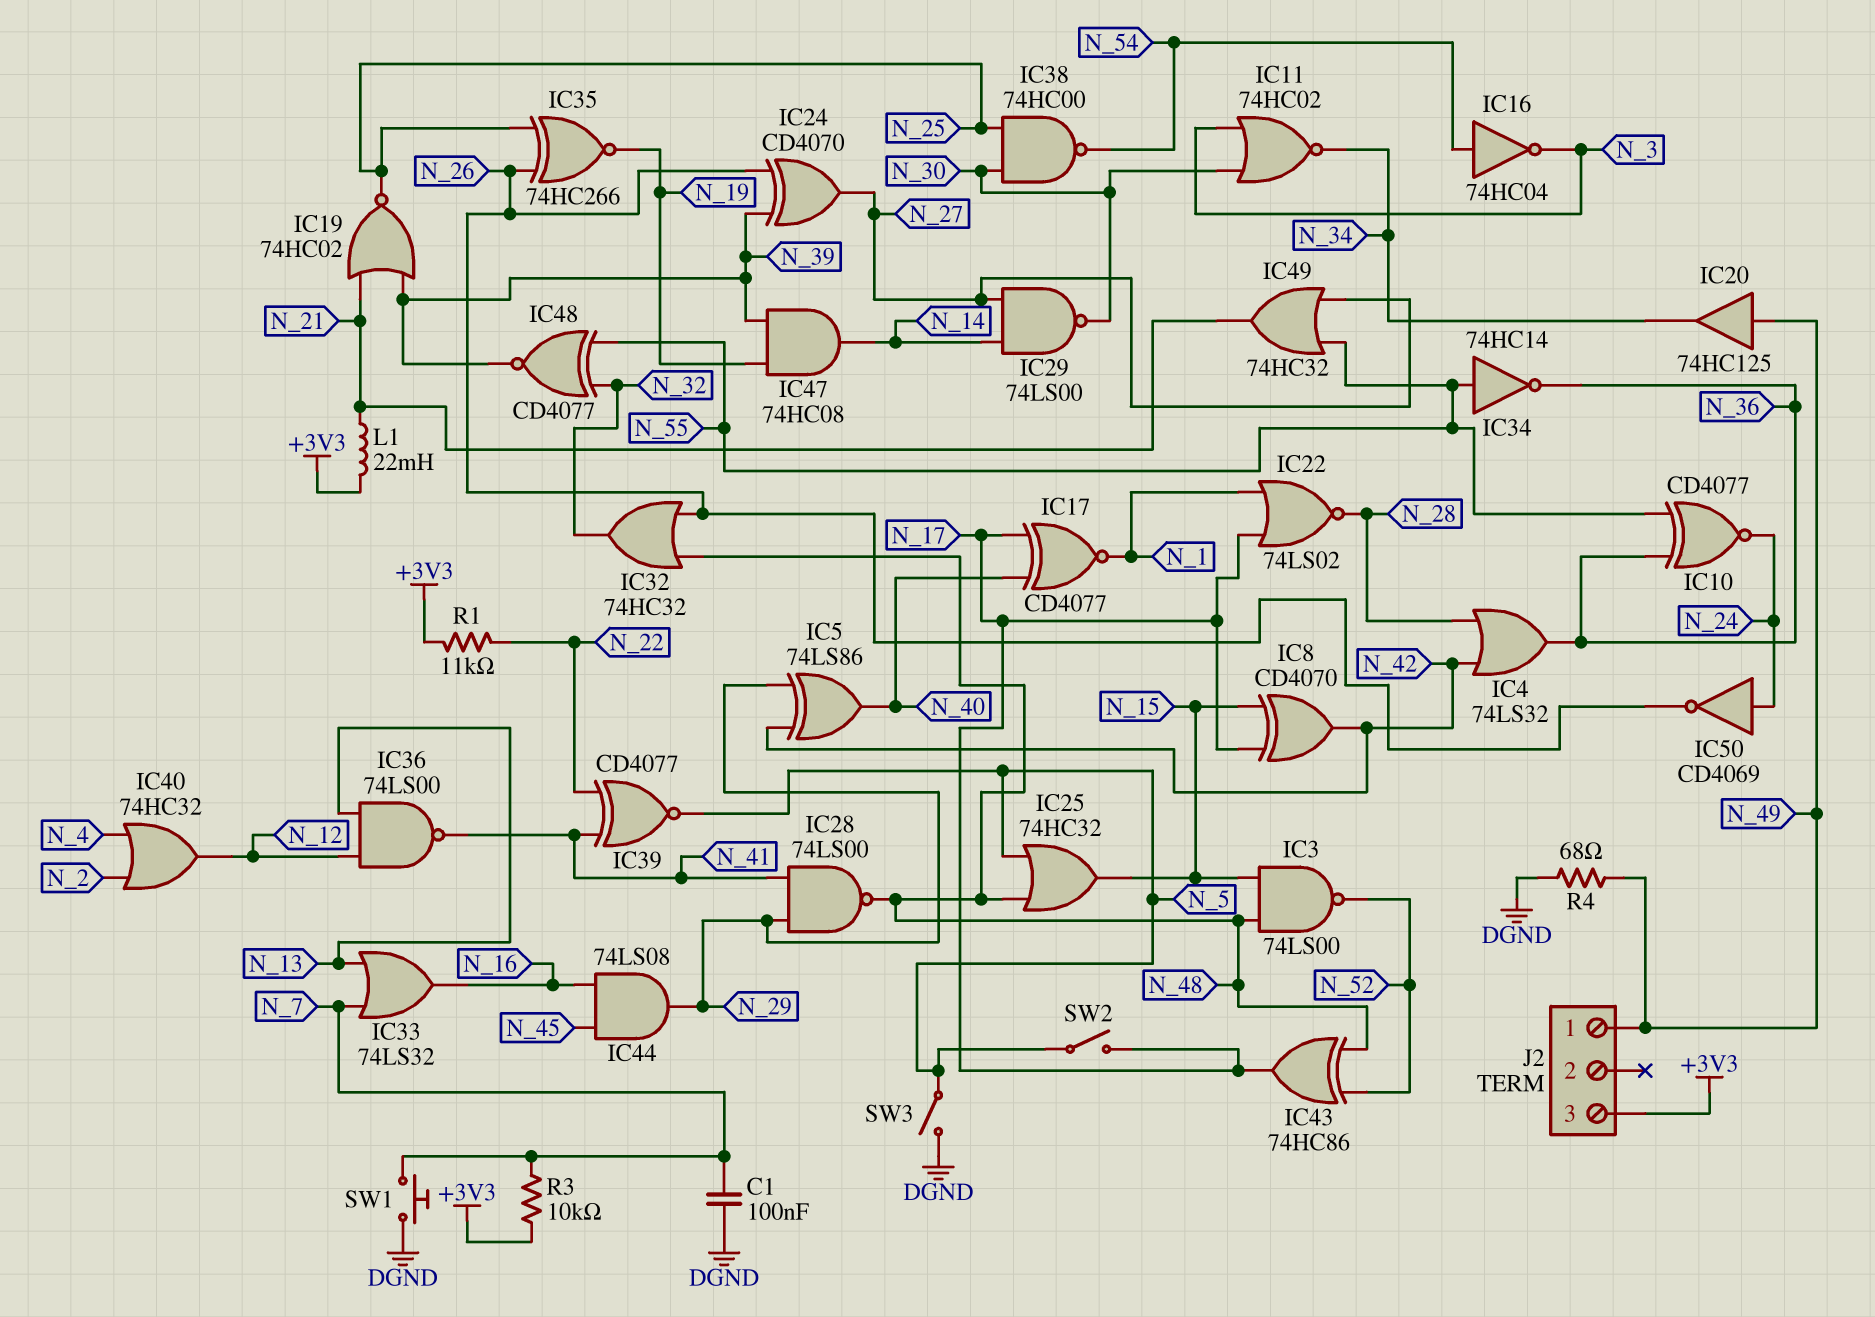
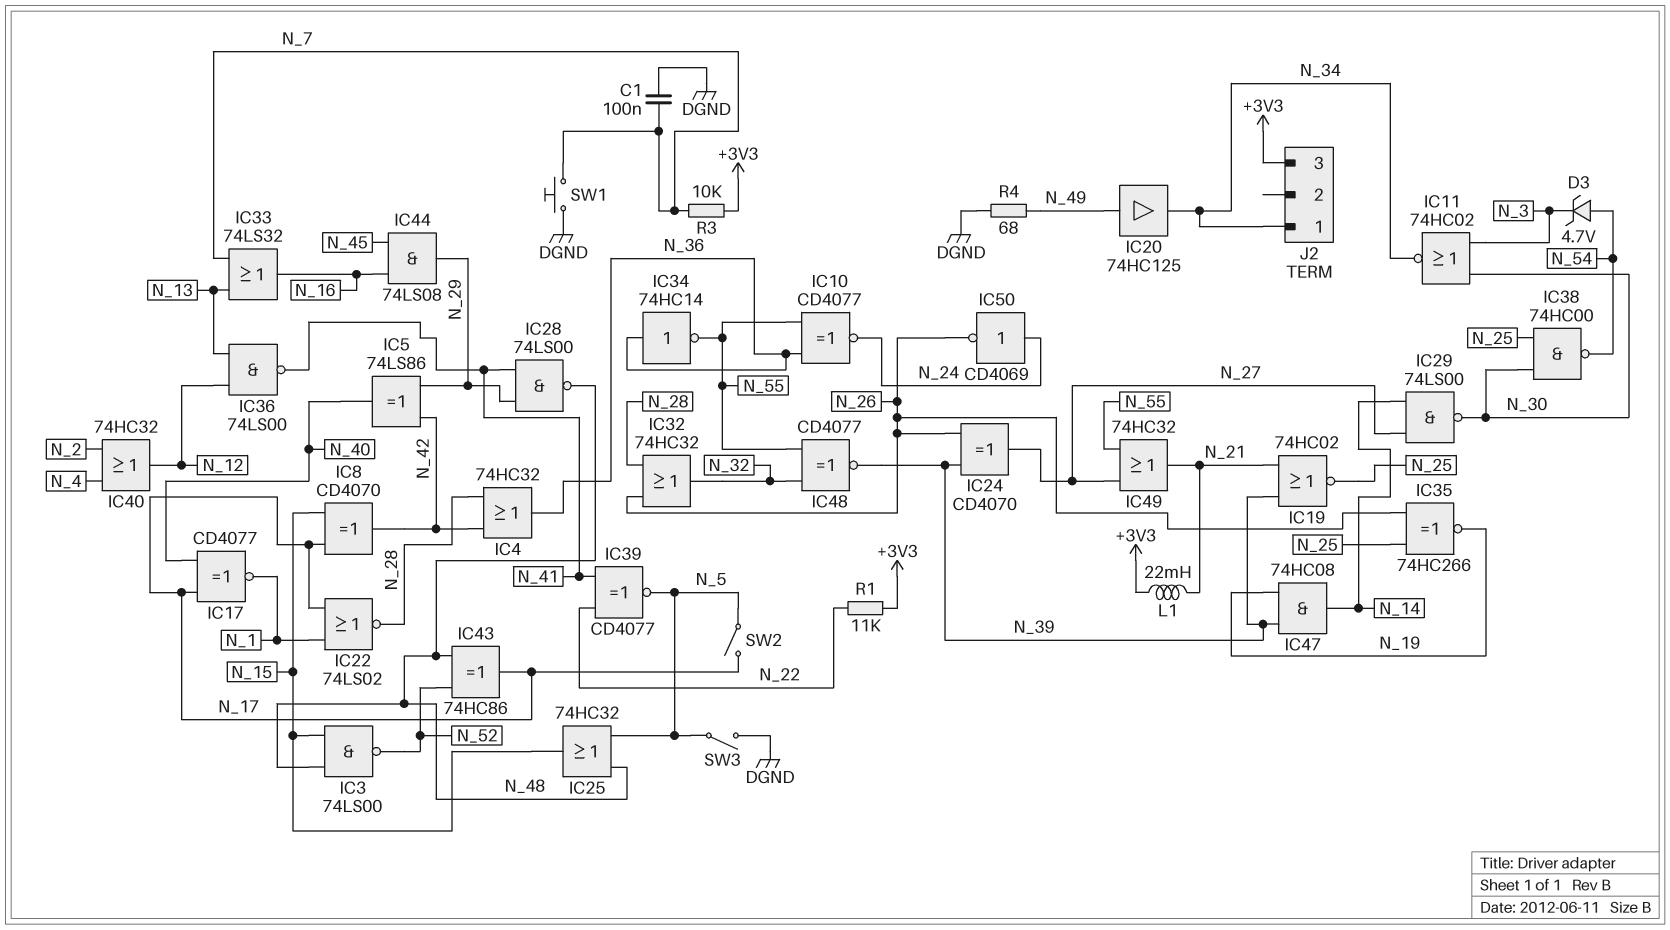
D3: none -> zener 4.7V (A N_54, K N_3)
IC4: OR 74LS32 (in N_28, in N_42, out N_36) -> OR 74HC32 (in N_28, in N_42, out N_36)
IC16: NOT 74HC04 (in N_54, out N_3) -> none
IC32: OR 74HC32 (in N_26, in N_48, out N_32) -> OR 74HC32 (in N_26, in N_28, out N_32)
IC34: NOT 74HC14 (in N_55, out N_36) -> NOT 74HC14 (in N_36, out N_55)
J2 pin 1: N_49 -> N_34

